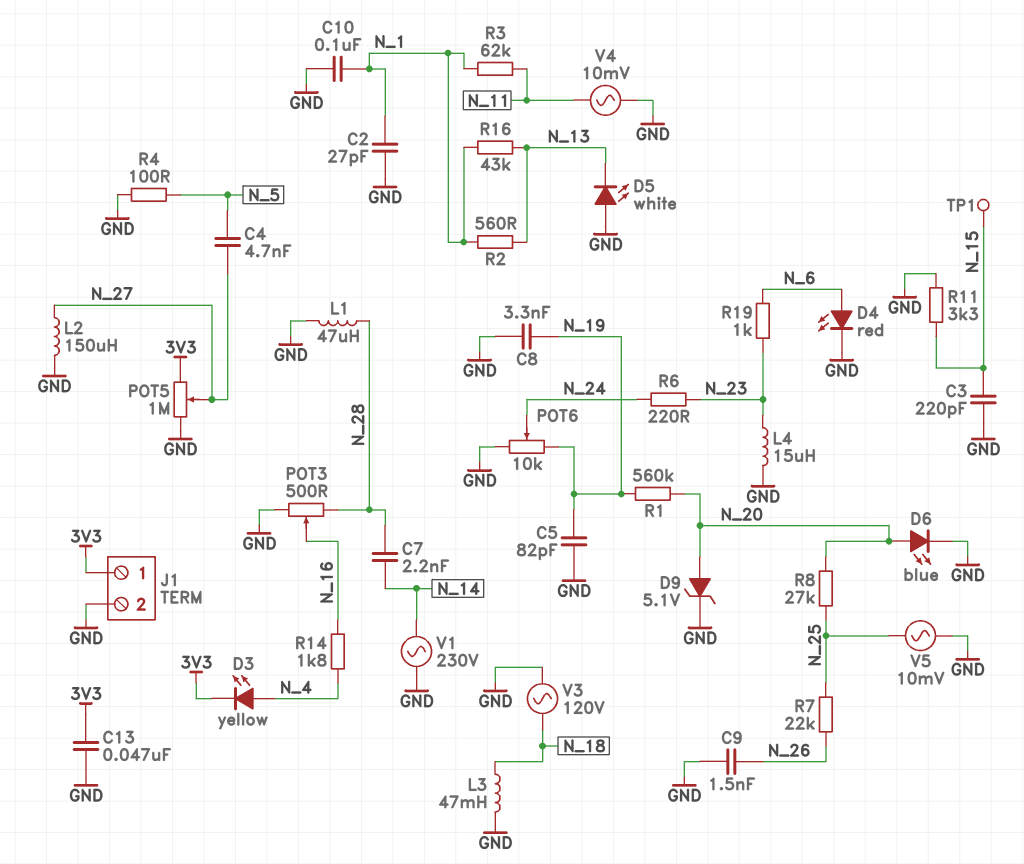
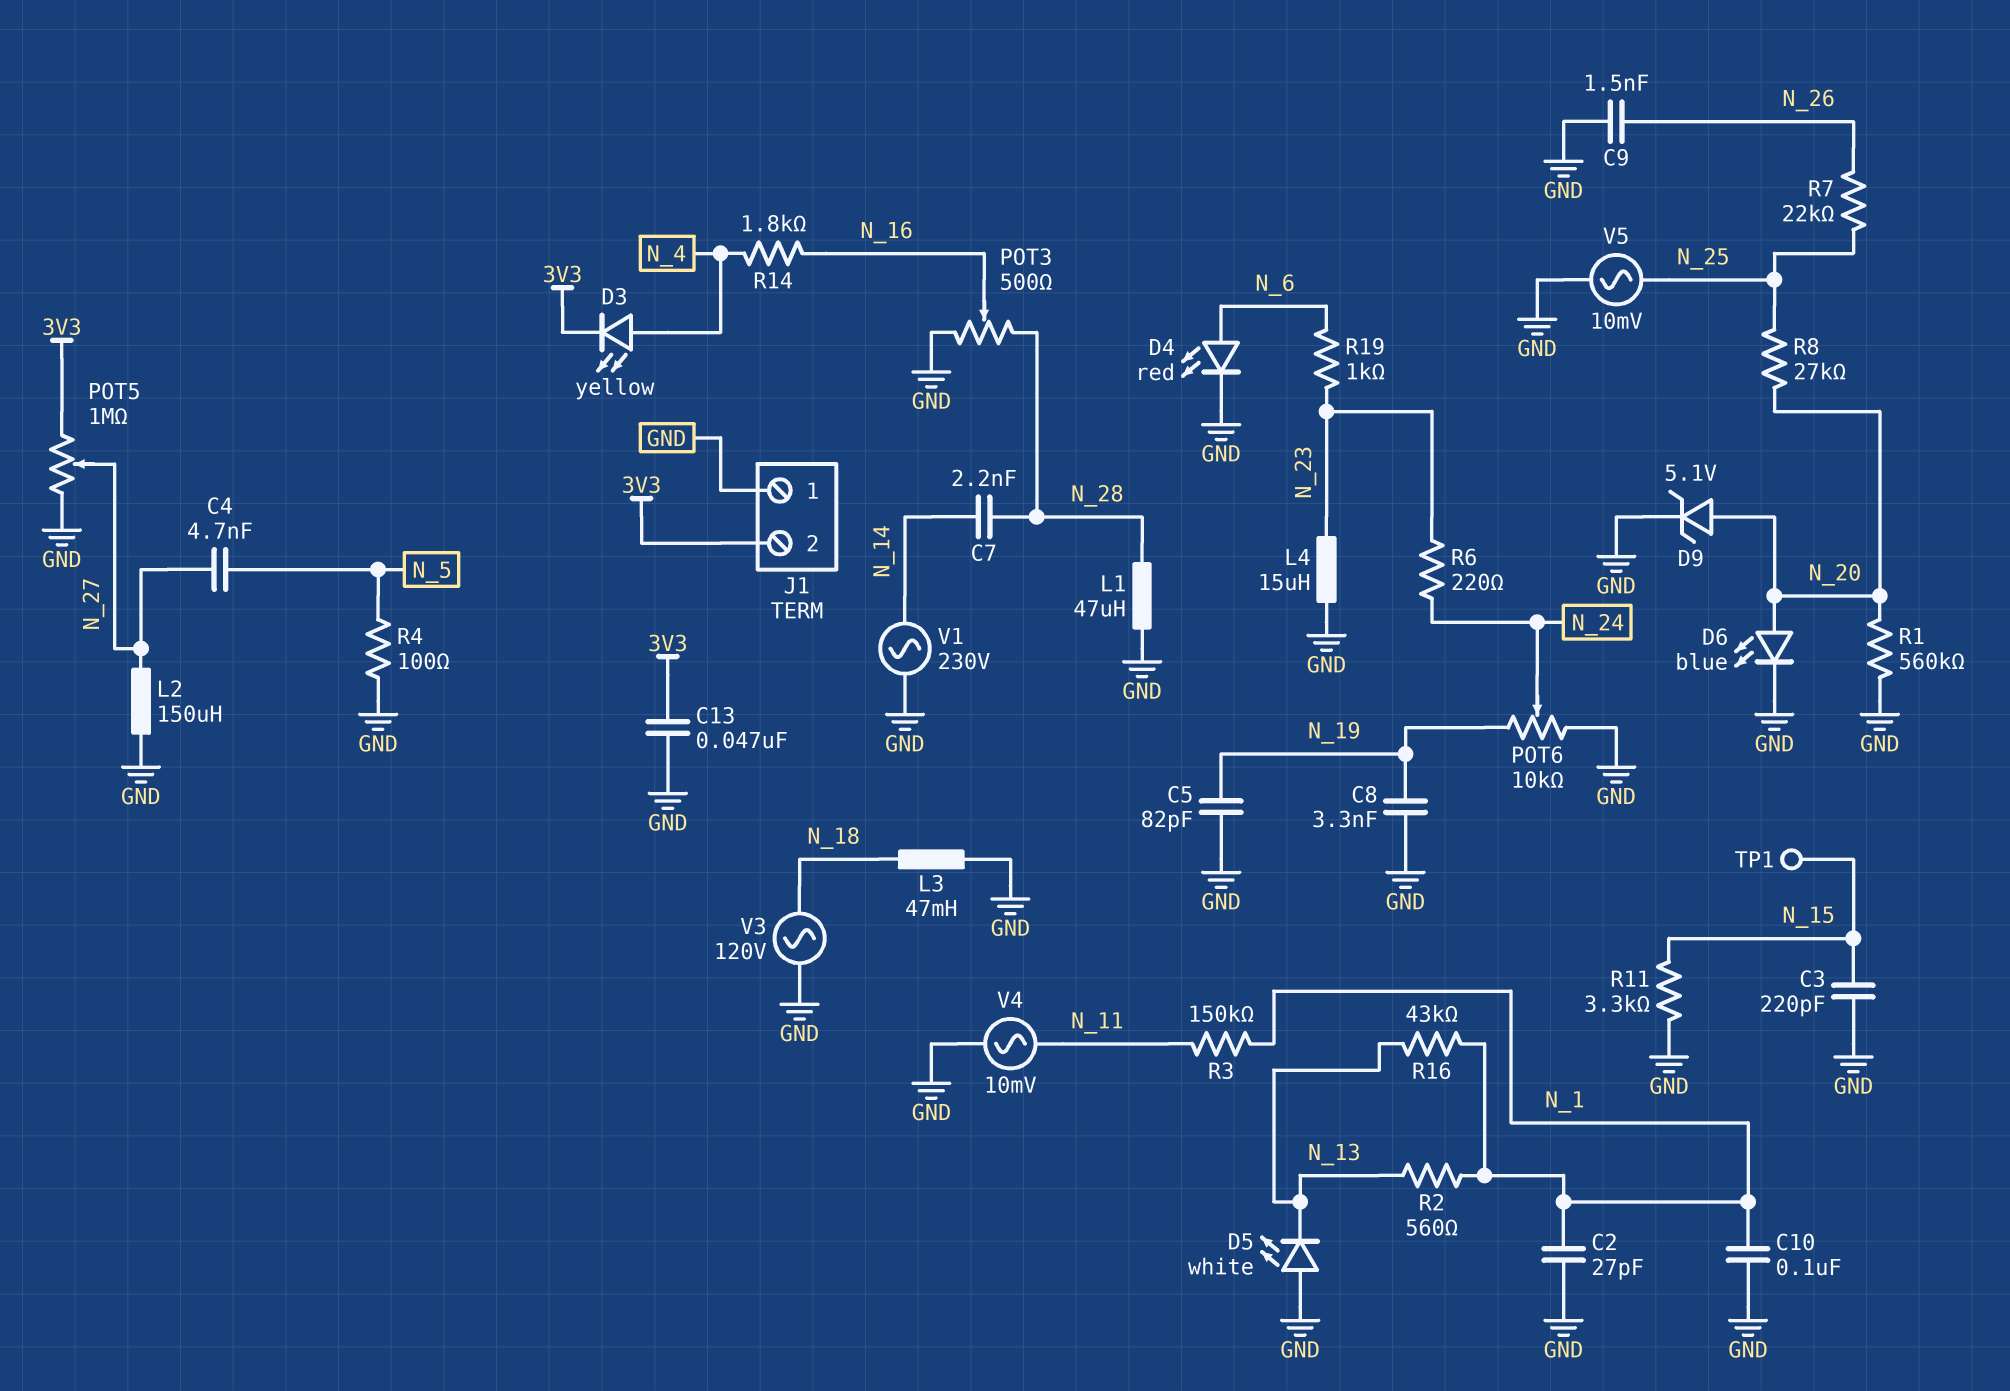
J1 pin 1: 3V3 -> GND
J1 pin 2: GND -> 3V3
R1: 560k (N_19, N_20) -> 560k (GND, N_20)
R3: 62k (N_1, N_11) -> 150k (N_1, N_11)

